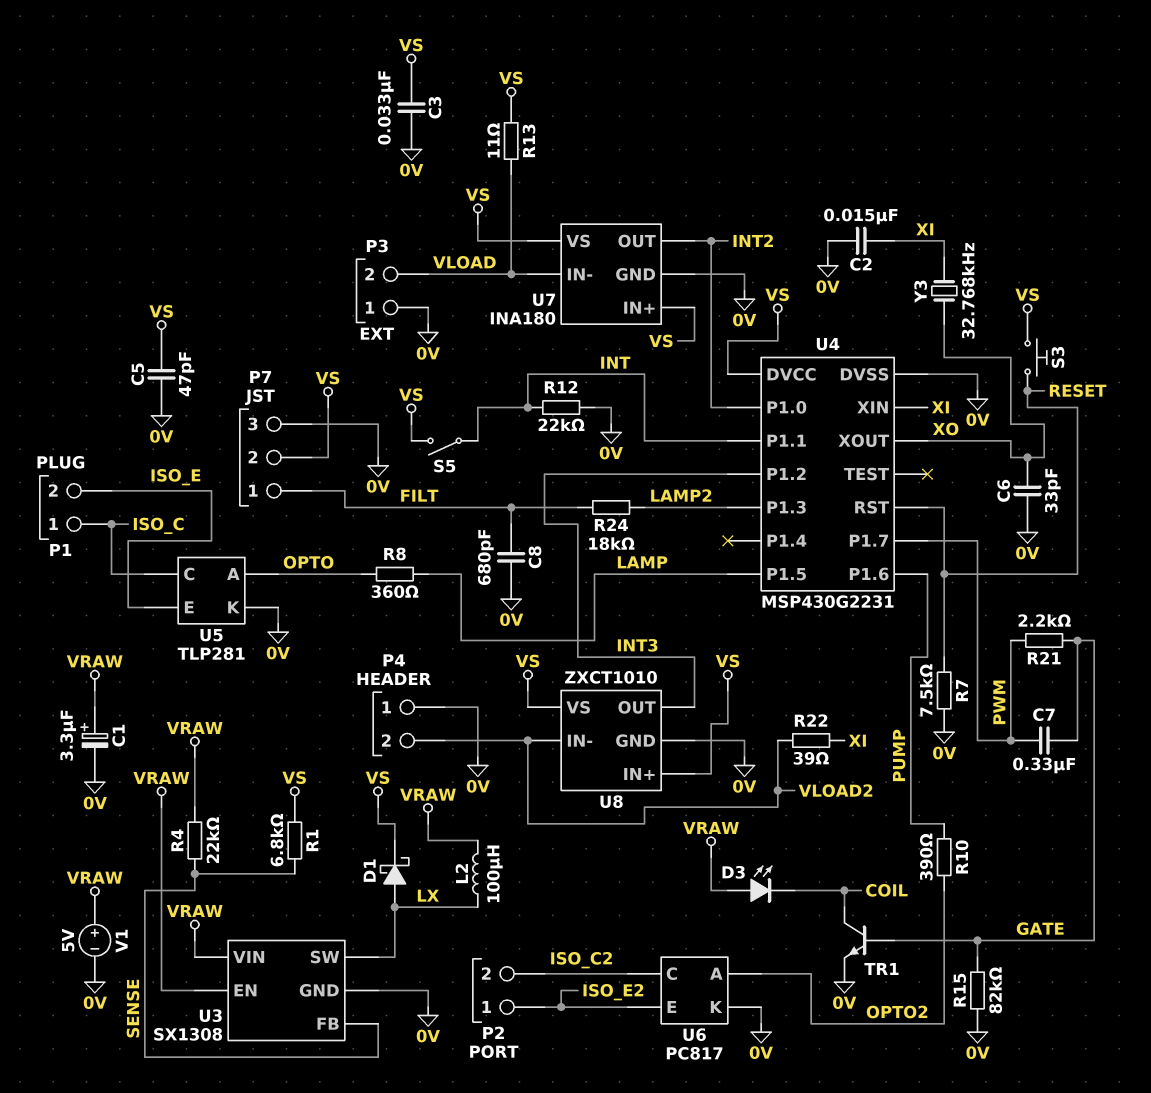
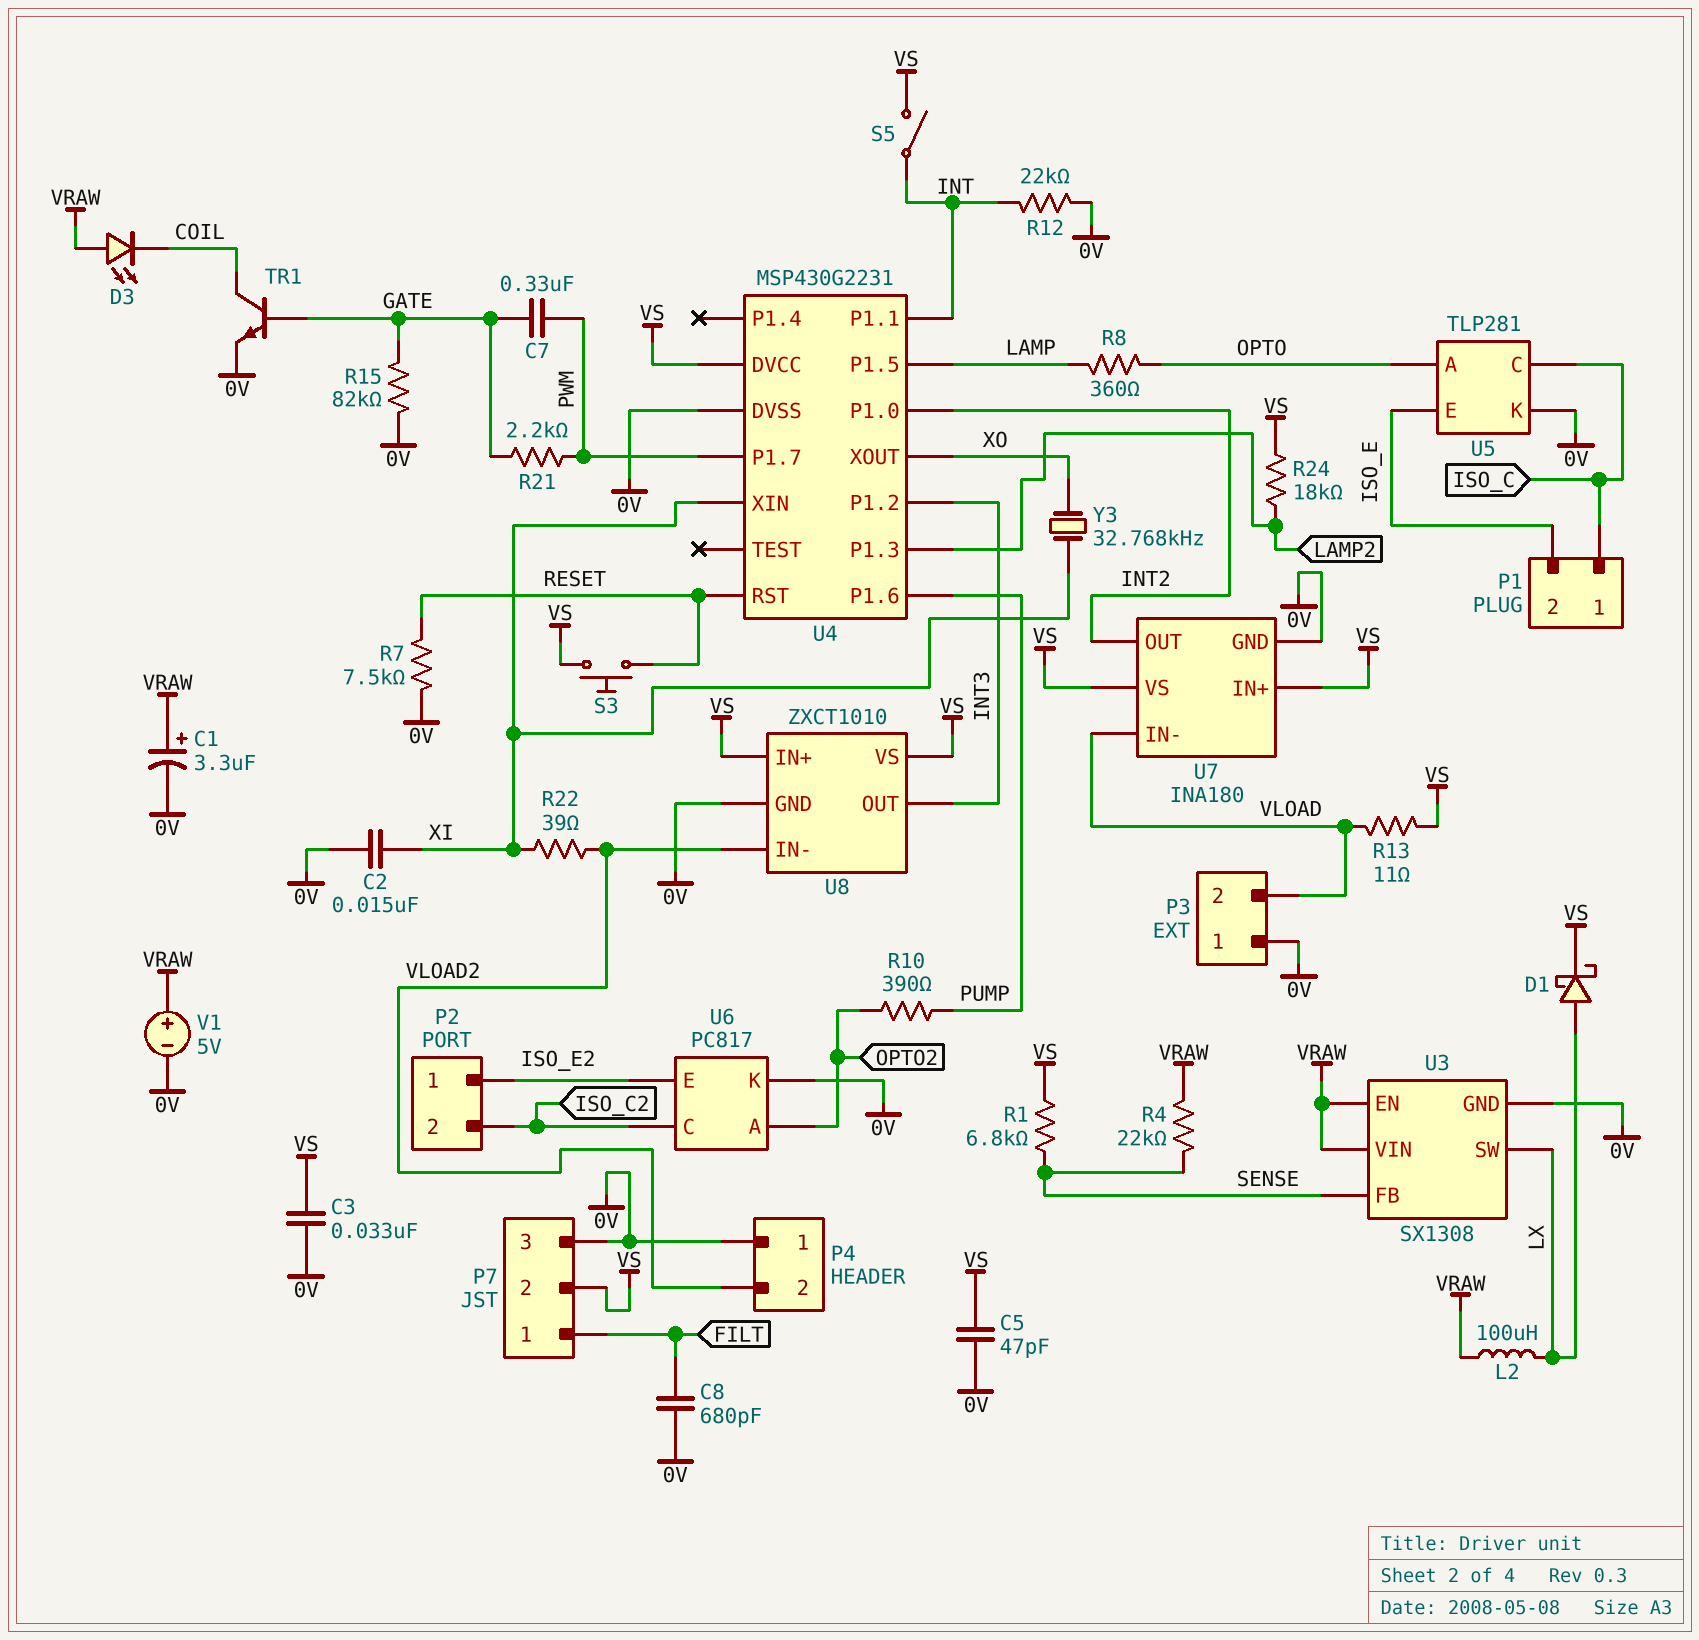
C6: 33pF (0V, XO) -> none
R24: 18k (FILT, LAMP2) -> 18k (LAMP2, VS)

